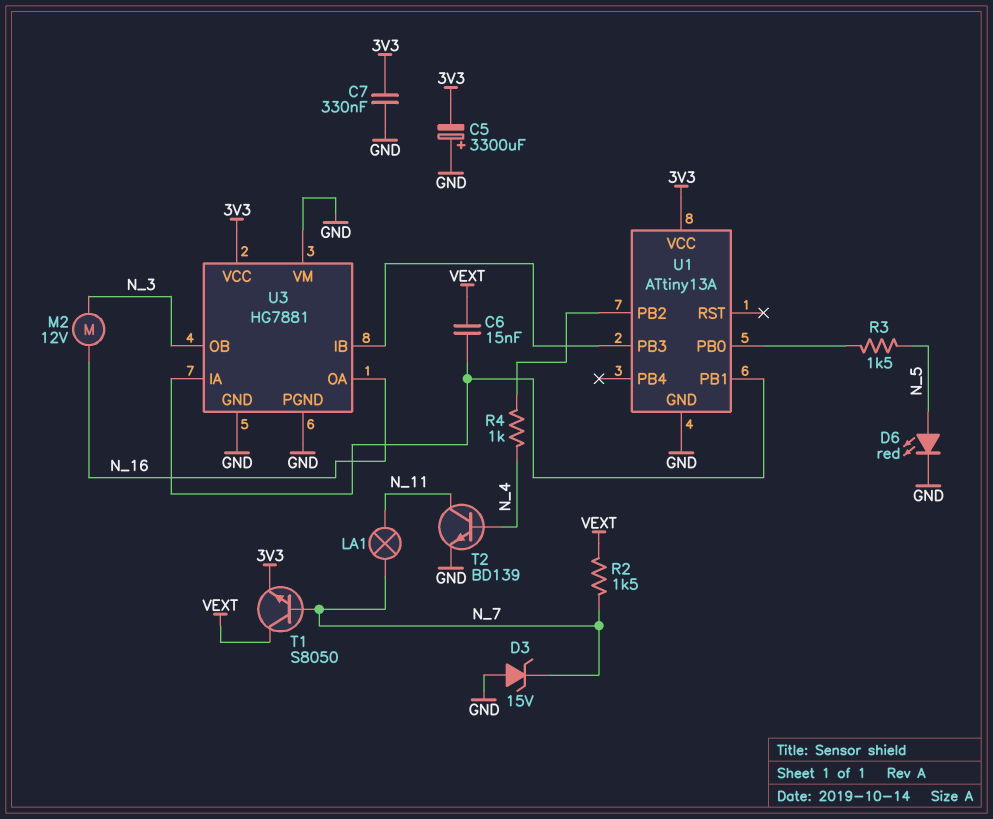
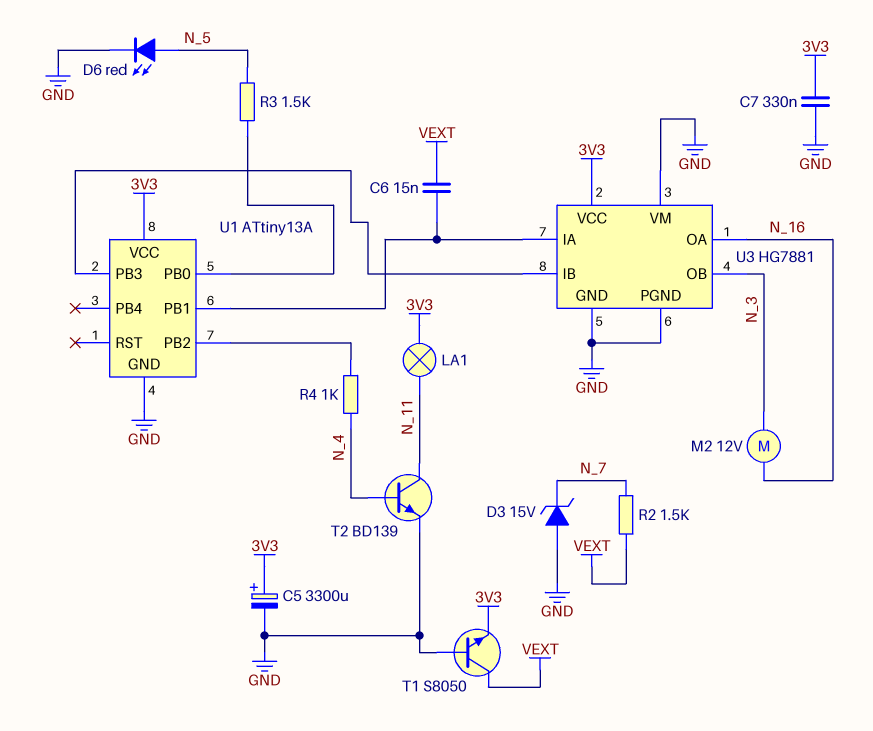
C5: 3300uF (plus GND, minus 3V3) -> 3300uF (plus 3V3, minus GND)
LA1: lamp (N_7, N_11) -> lamp (3V3, N_11)
T1: NPN S8050 (B N_7, C VEXT, E 3V3) -> NPN S8050 (B GND, C VEXT, E 3V3)

